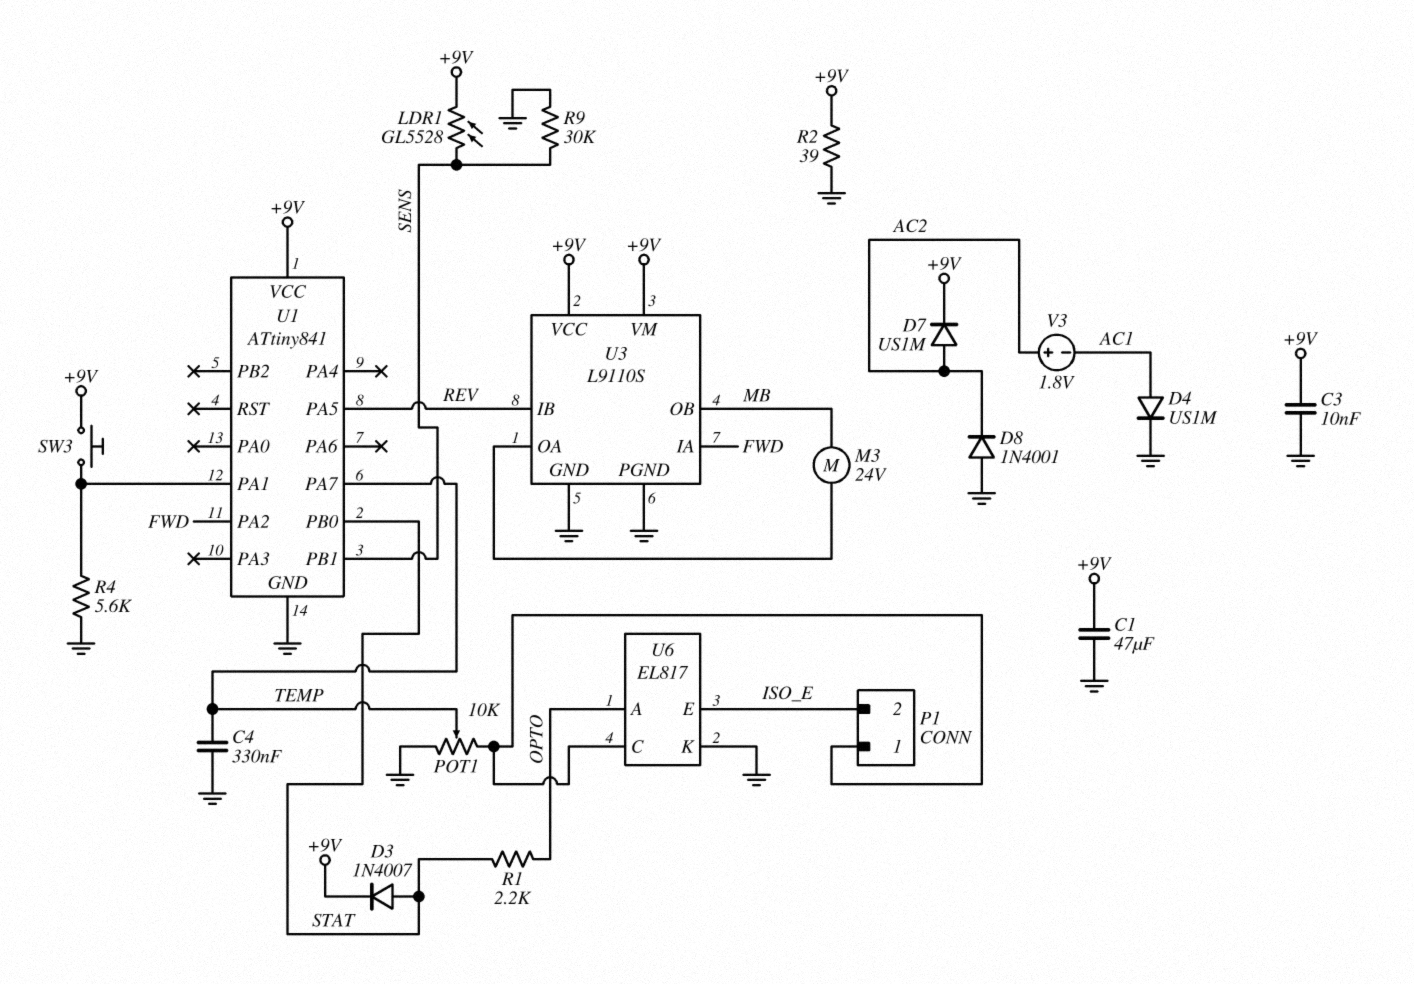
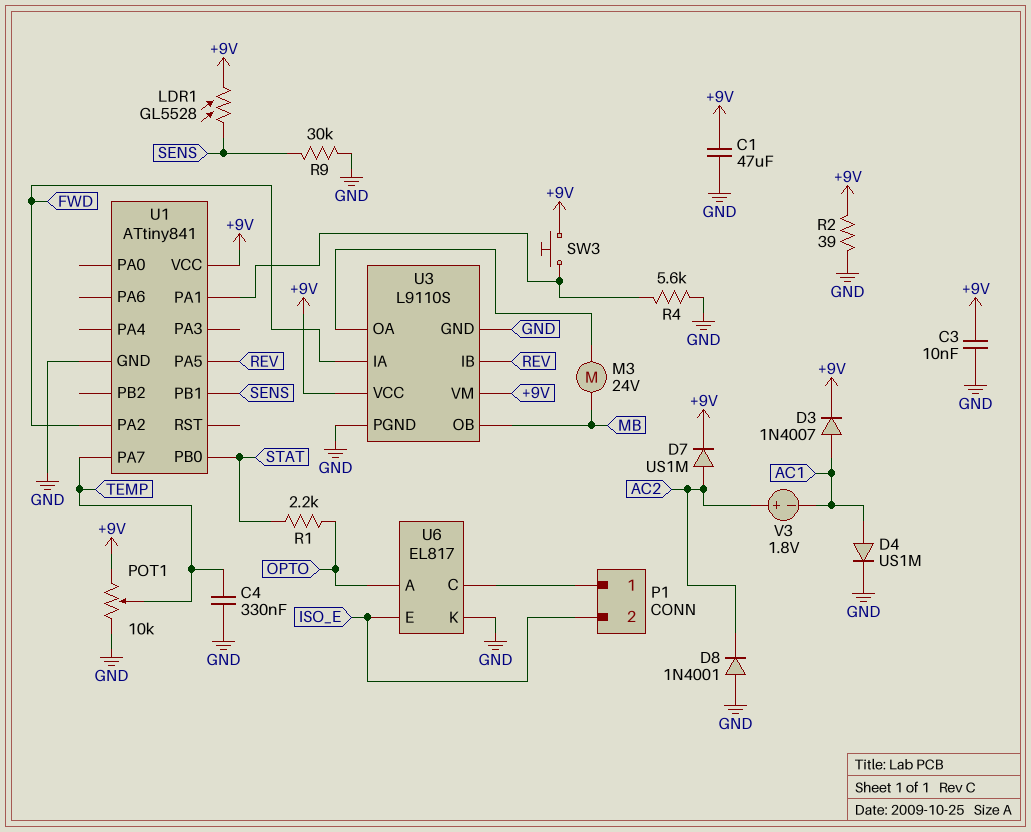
D3: diode 1N4007 (A STAT, K +9V) -> diode 1N4007 (A AC1, K +9V)
POT1: 10k (GND, P1/1, wiper TEMP) -> 10k (+9V, GND, wiper TEMP)

